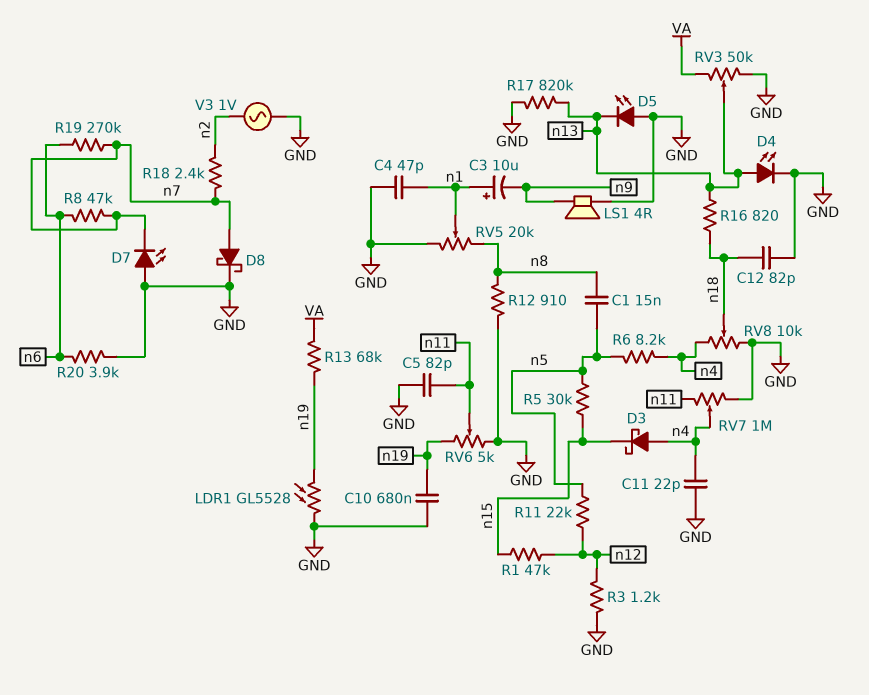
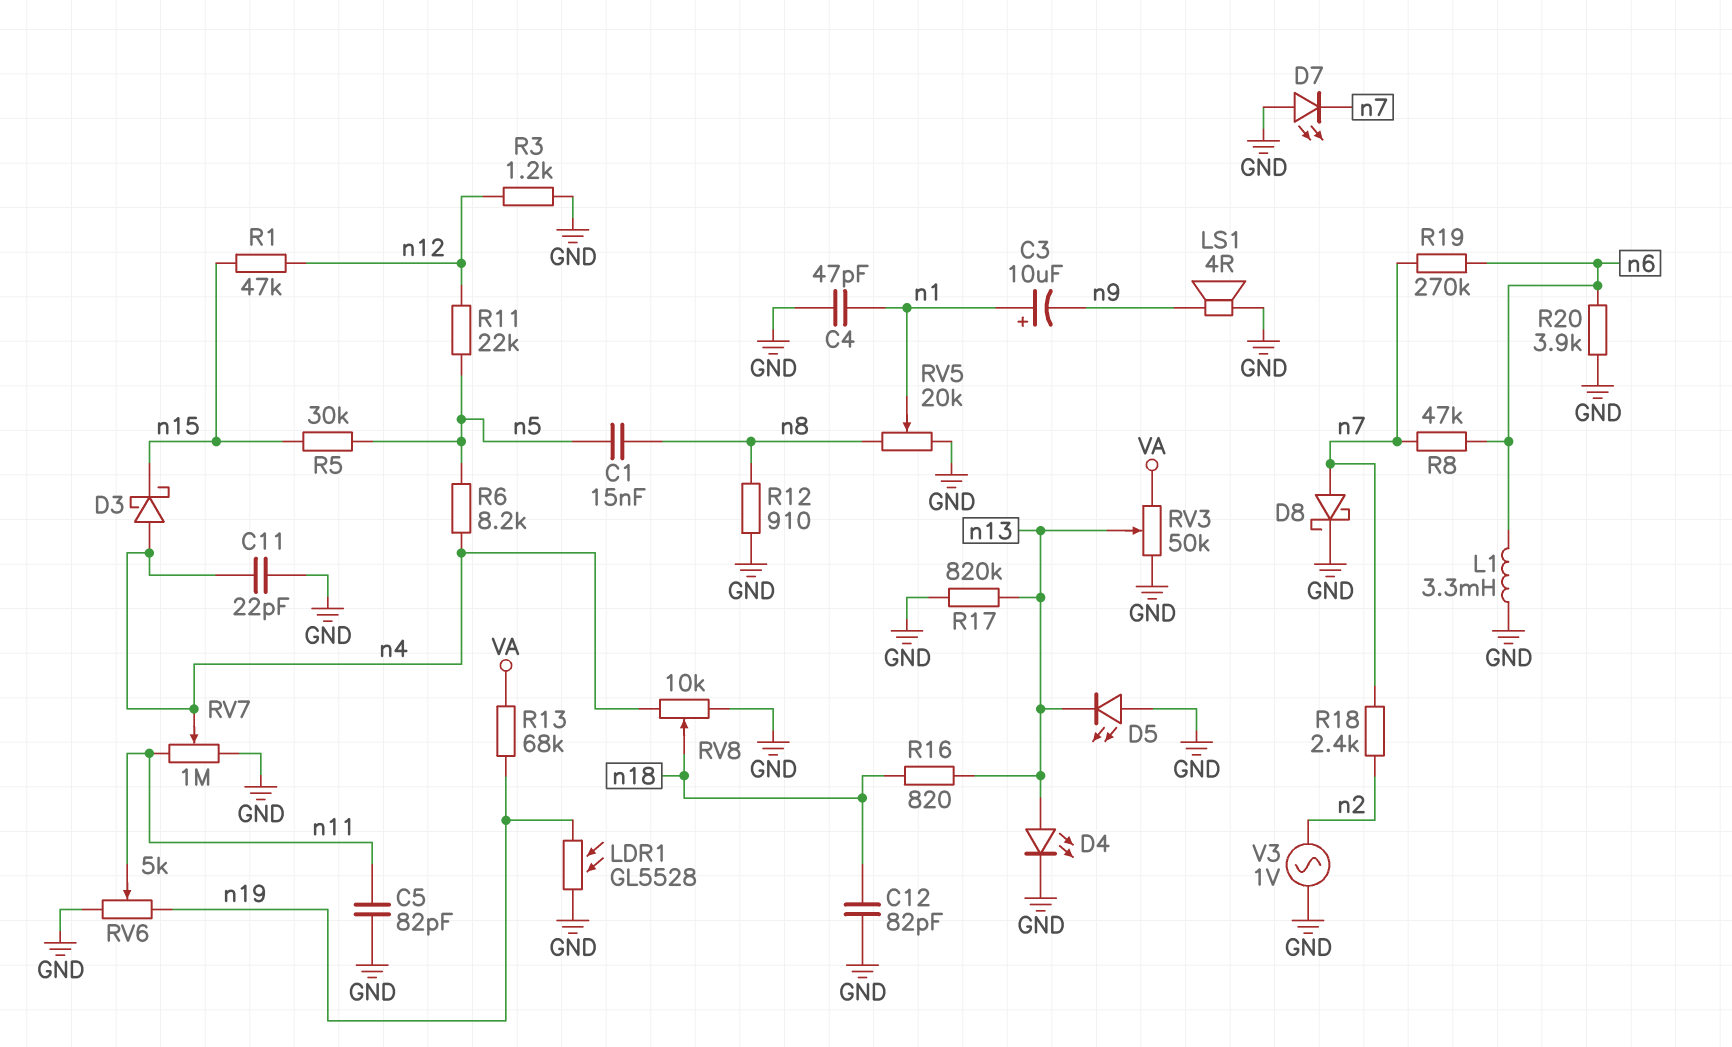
C10: 680nF (GND, n19) -> none
L1: none -> 3.3mH (GND, n6)

